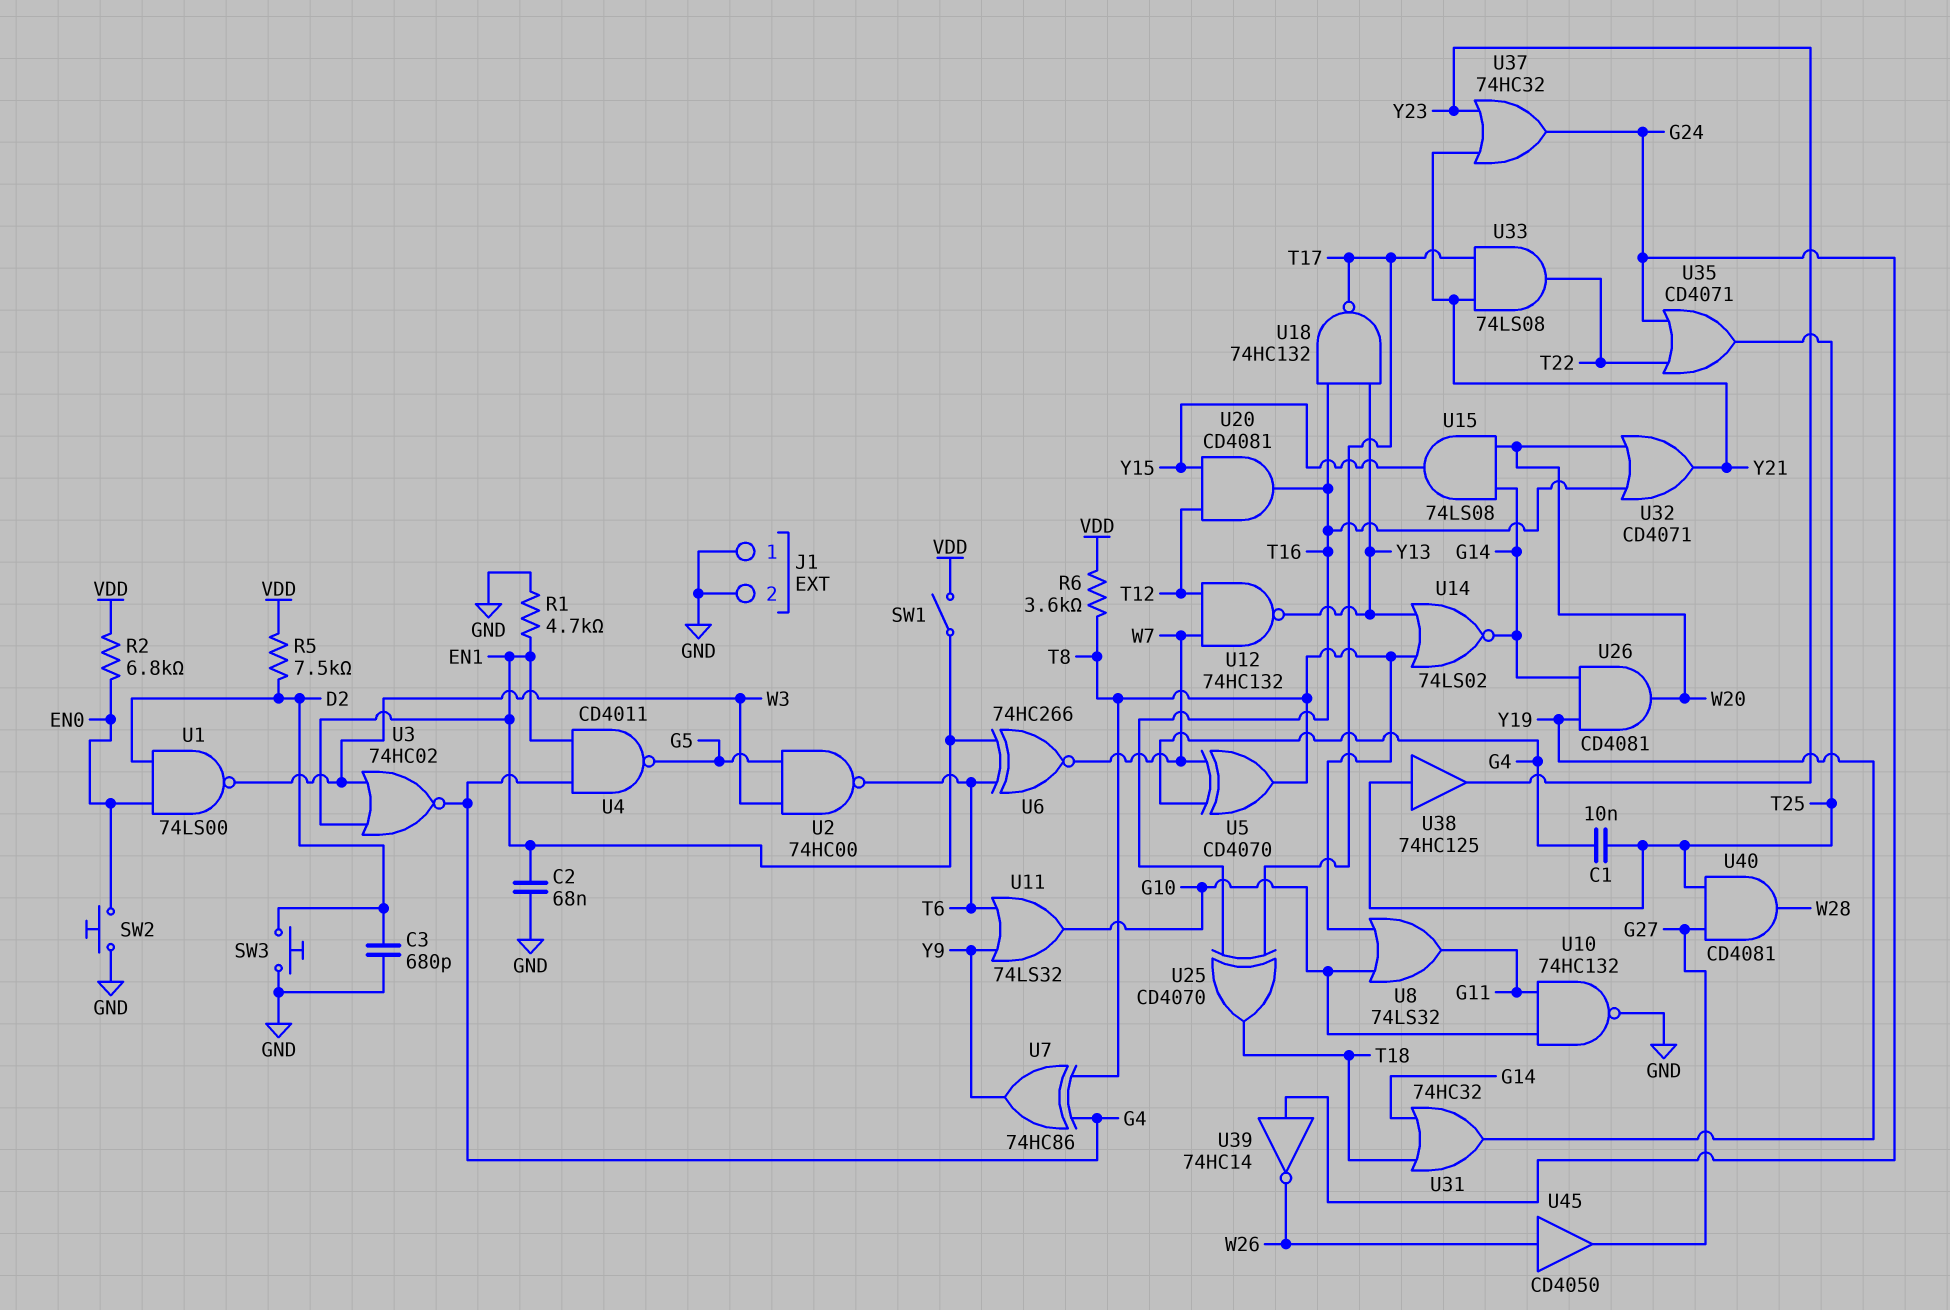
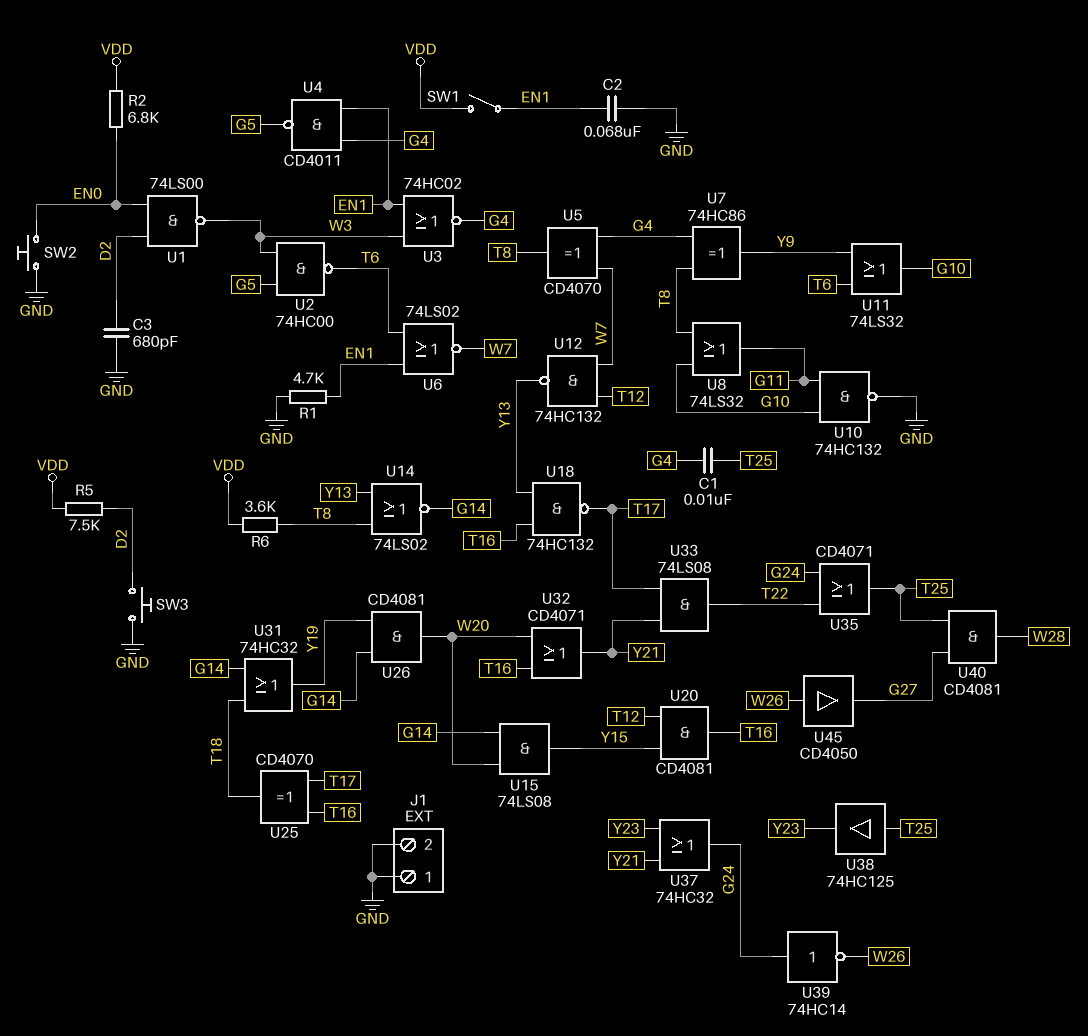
U6: XNOR 74HC266 (in EN1, in T6, out W7) -> NOR 74LS02 (in EN1, in T6, out W7)

